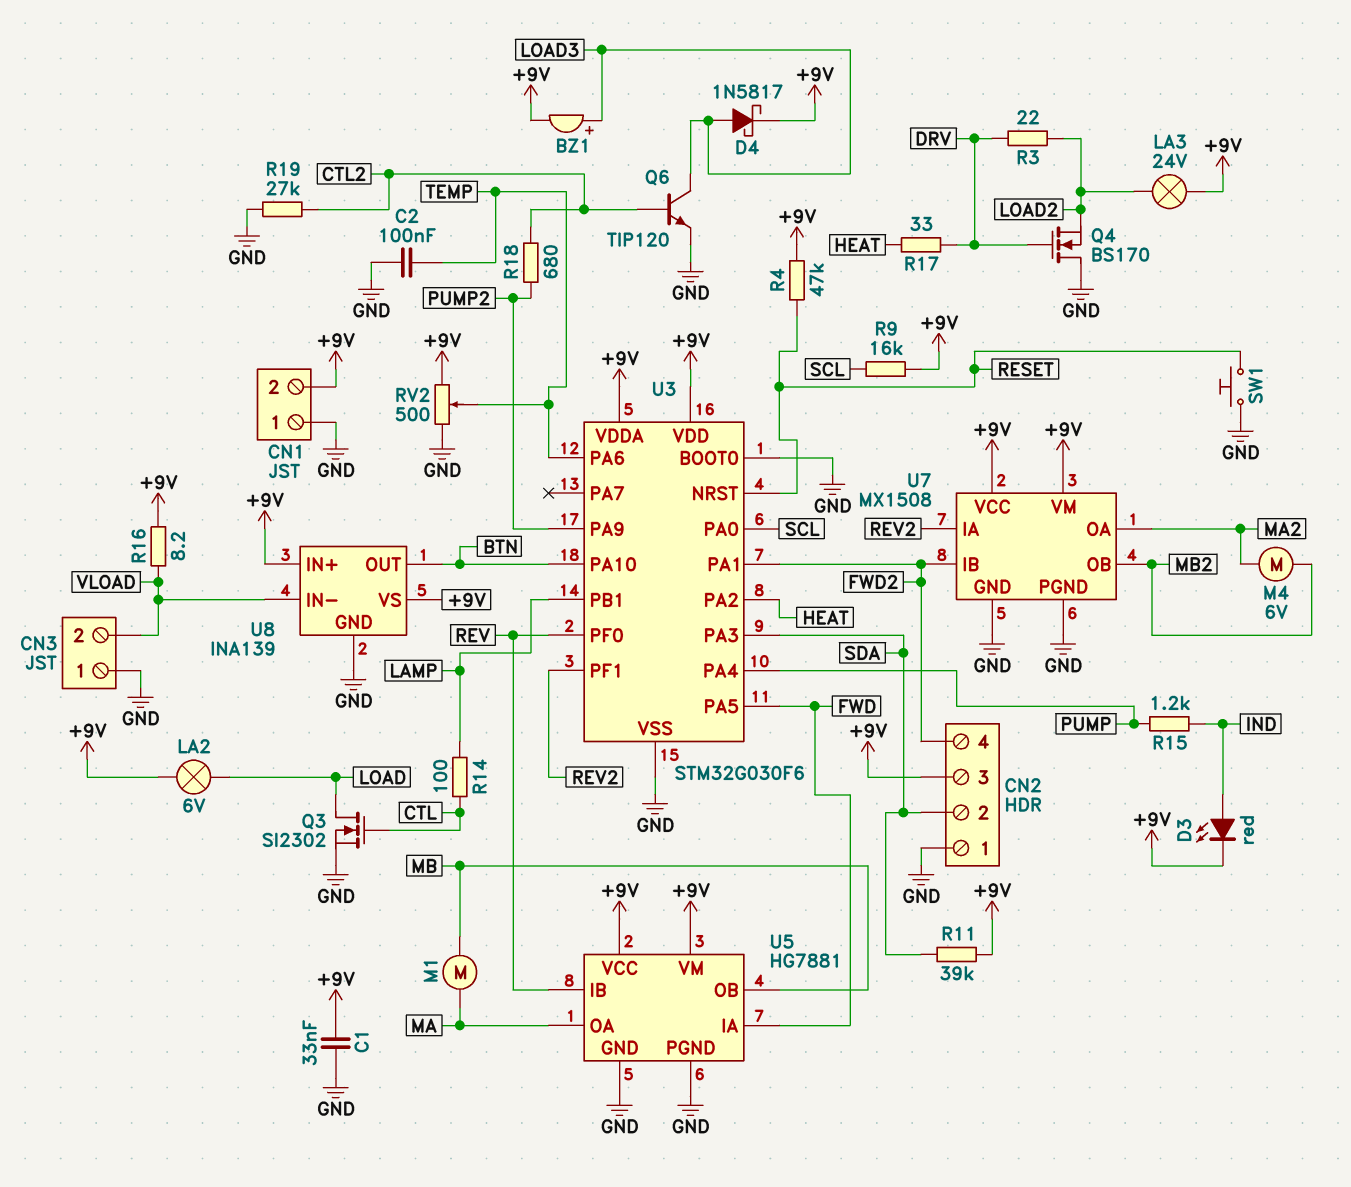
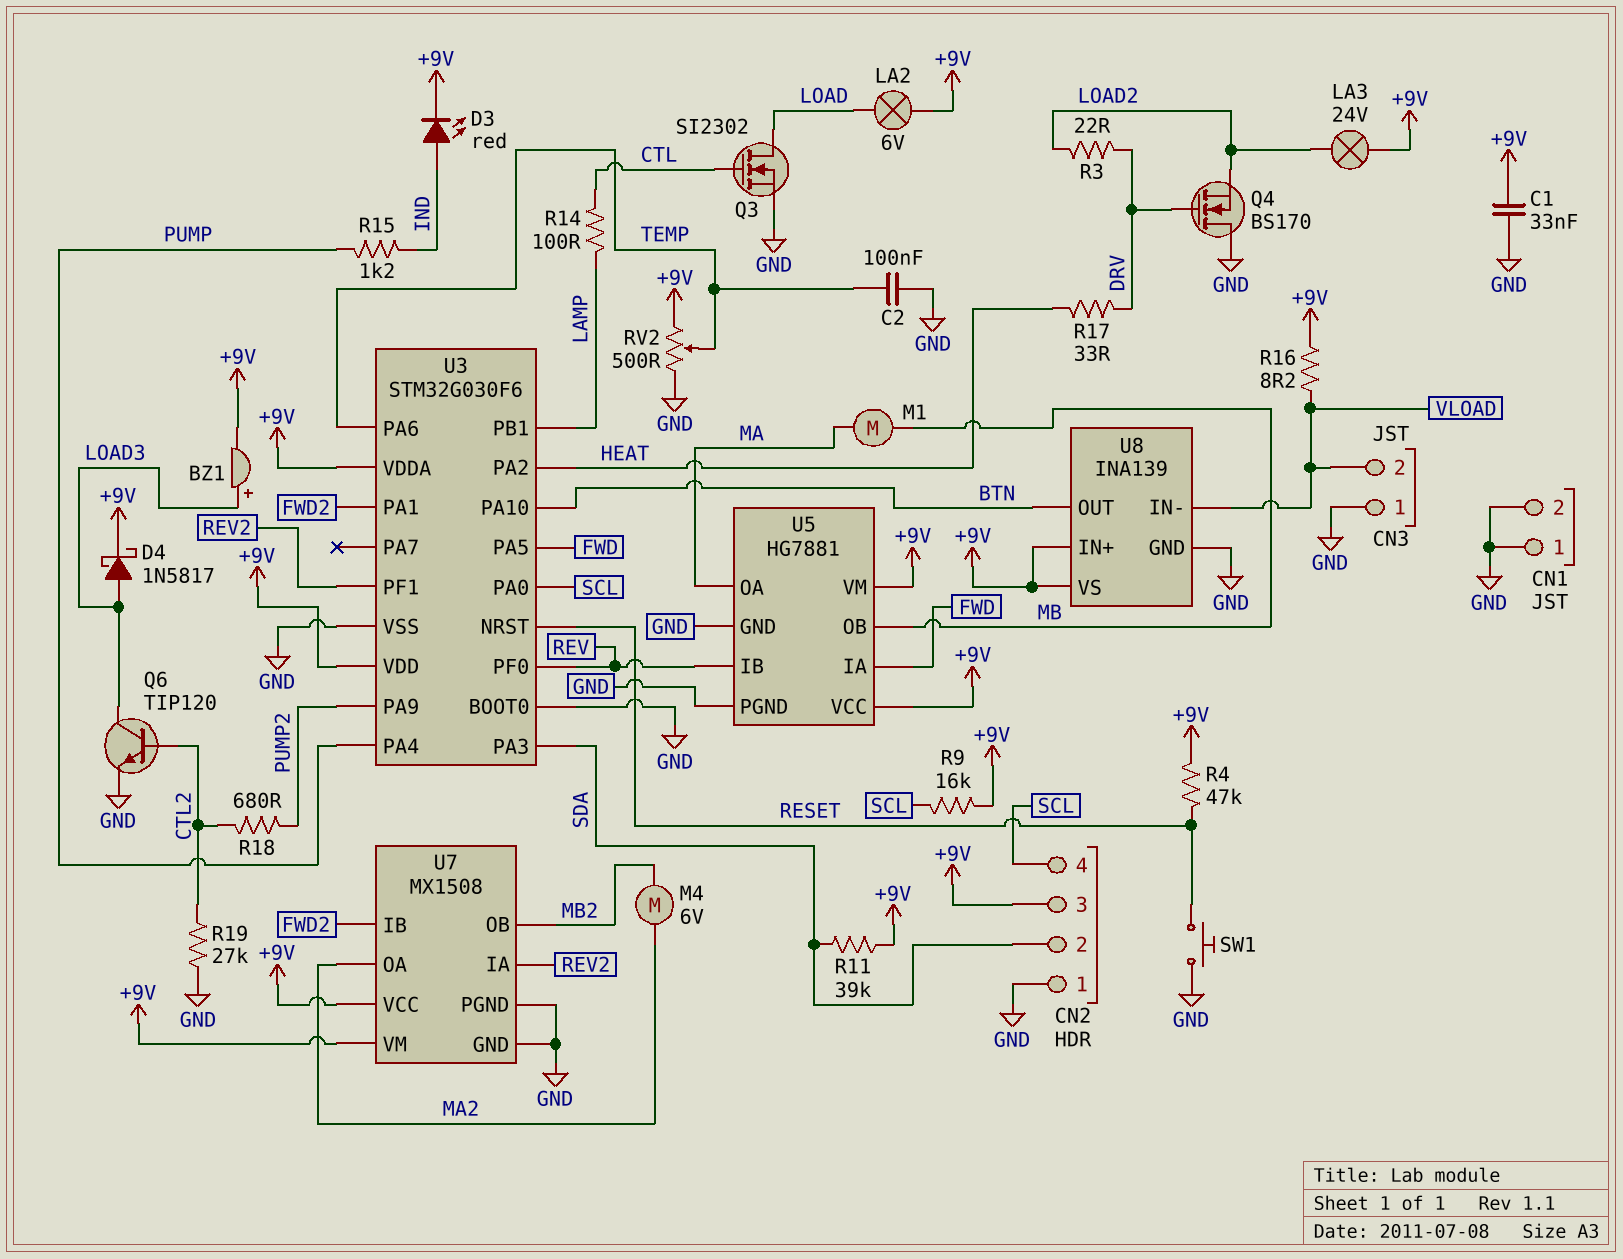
CN1 pin 2: +9V -> GND
CN2 pin 4: FWD2 -> SCL

